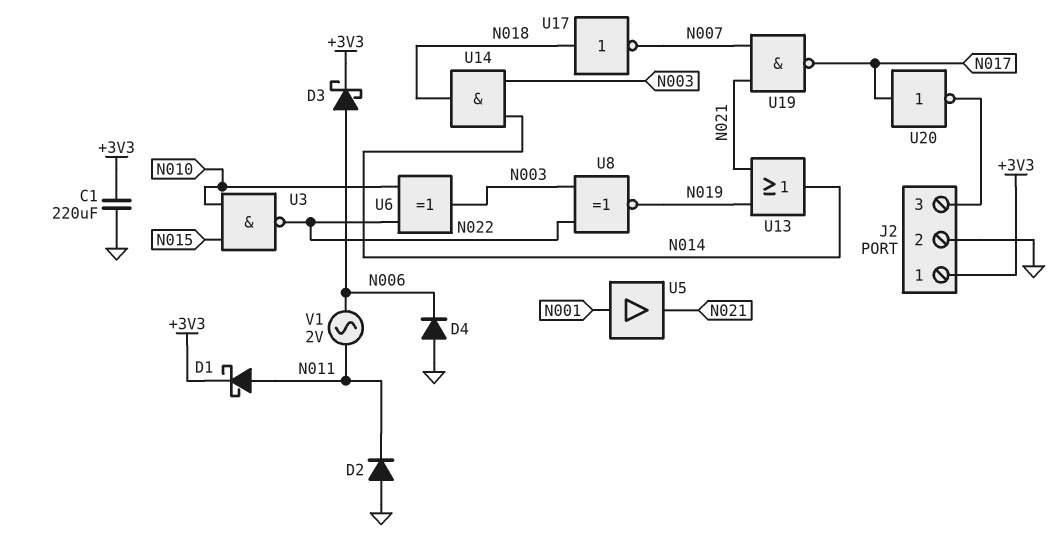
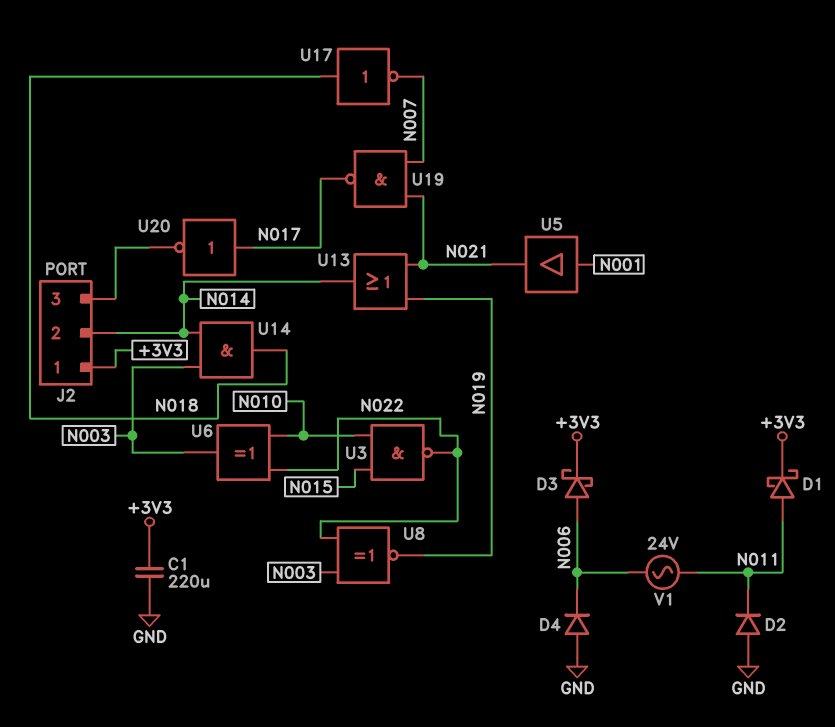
J2 pin 2: GND -> N014
V1: AC 2V (N006, N011) -> AC 24V (N006, N011)

